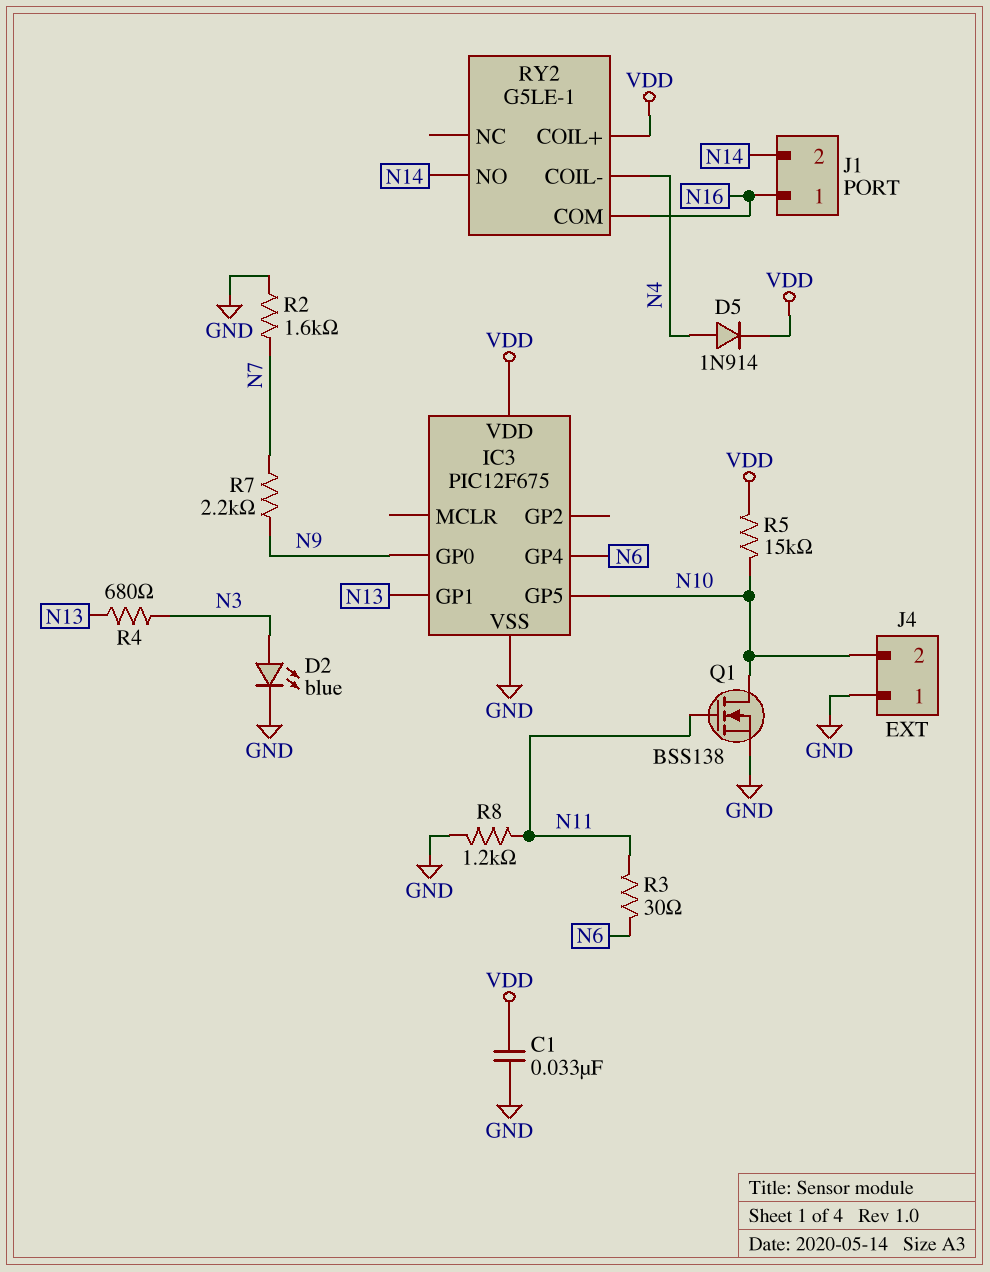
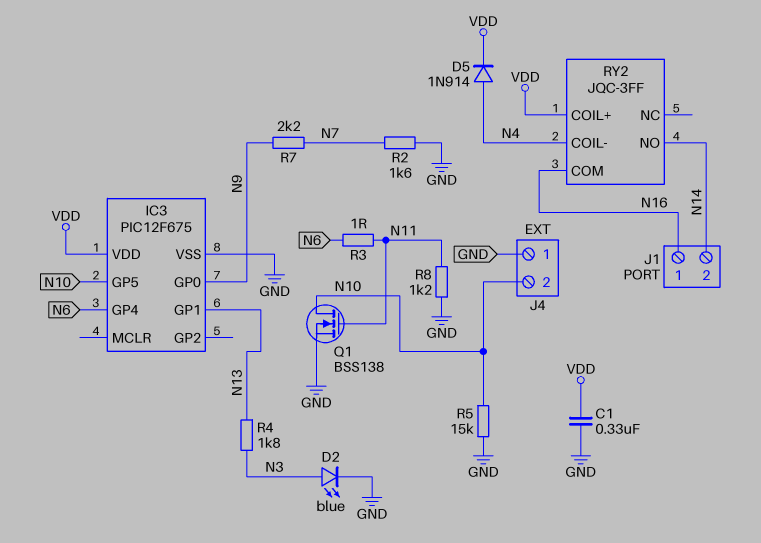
C1: 33nF (GND, VDD) -> 330nF (GND, VDD)
R3: 30 (N6, N11) -> 1 (N6, N11)
R4: 680 (N3, N13) -> 1.8k (N3, N13)
R5: 15k (N10, VDD) -> 15k (GND, N10)
RY2: G5LE-1 -> JQC-3FF

